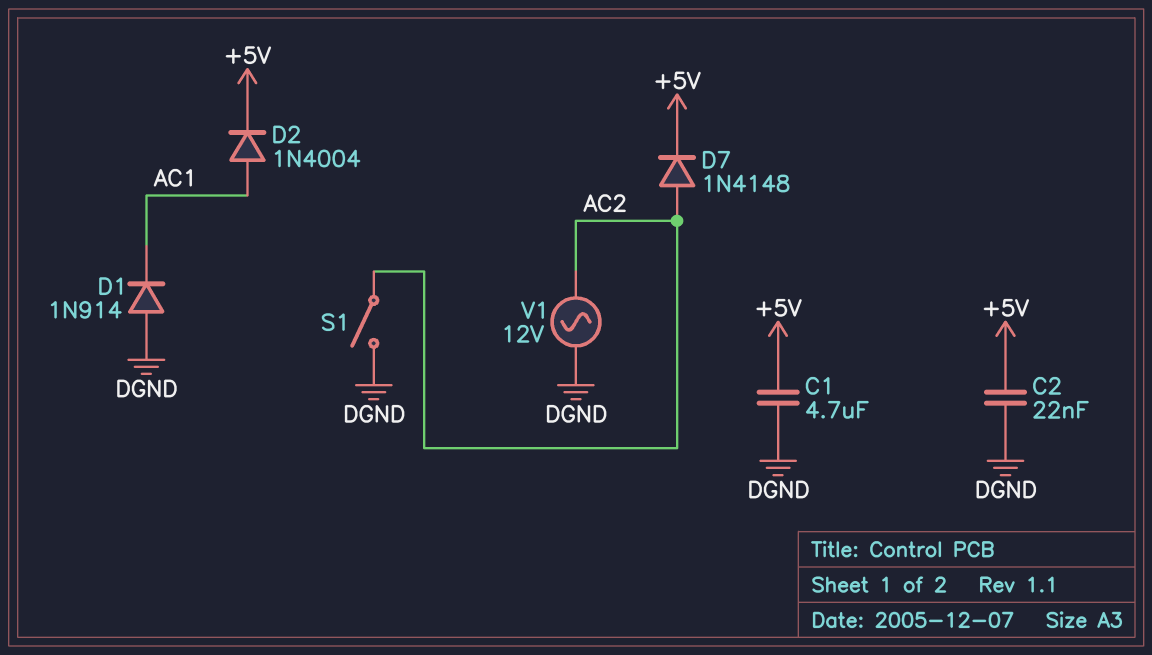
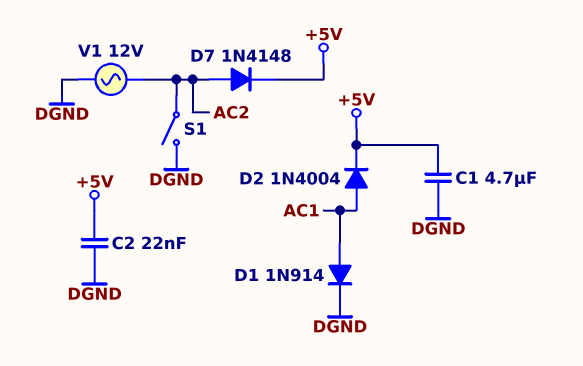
D1: diode 1N914 (A DGND, K AC1) -> diode 1N914 (A AC1, K DGND)

